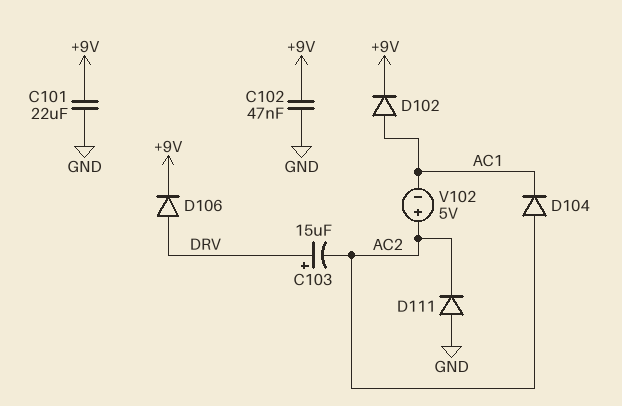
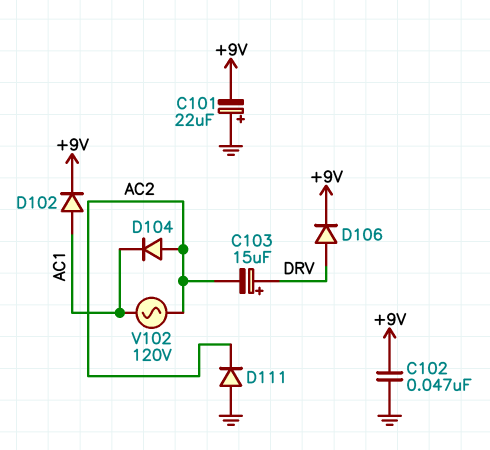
C101: 22uF (+9V, GND) -> 22uF (plus GND, minus +9V)
V102: 5V (plus AC2, minus AC1) -> AC 120V (AC1, AC2)

